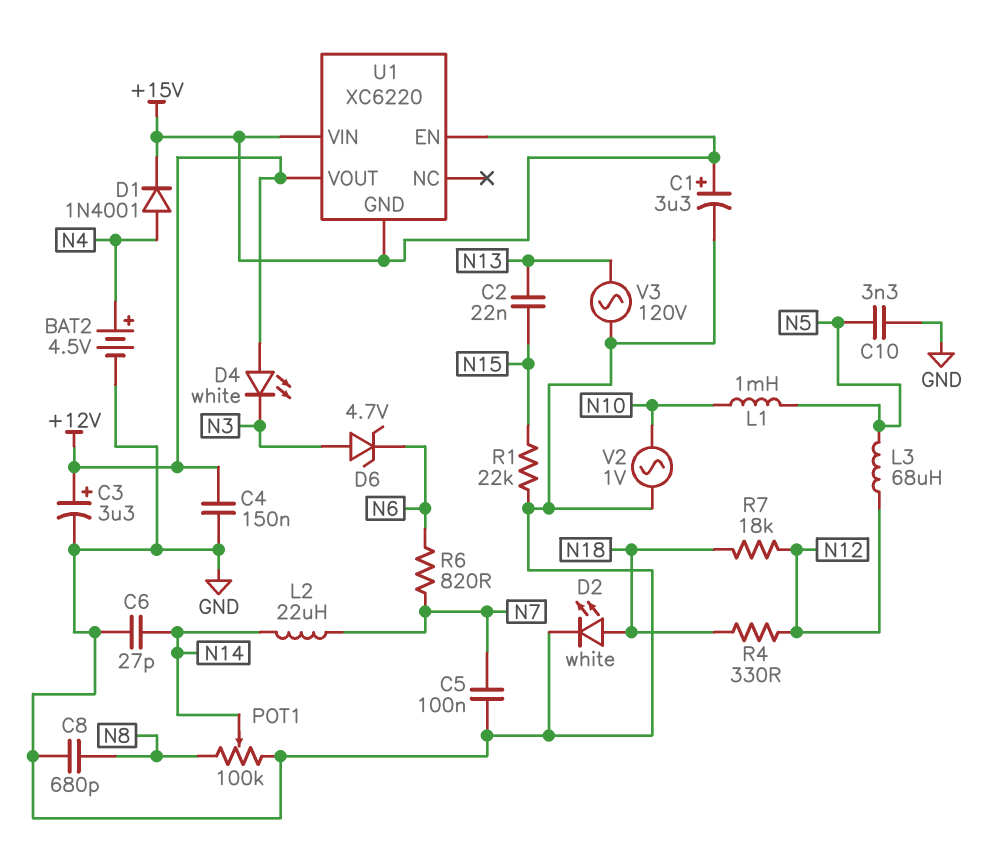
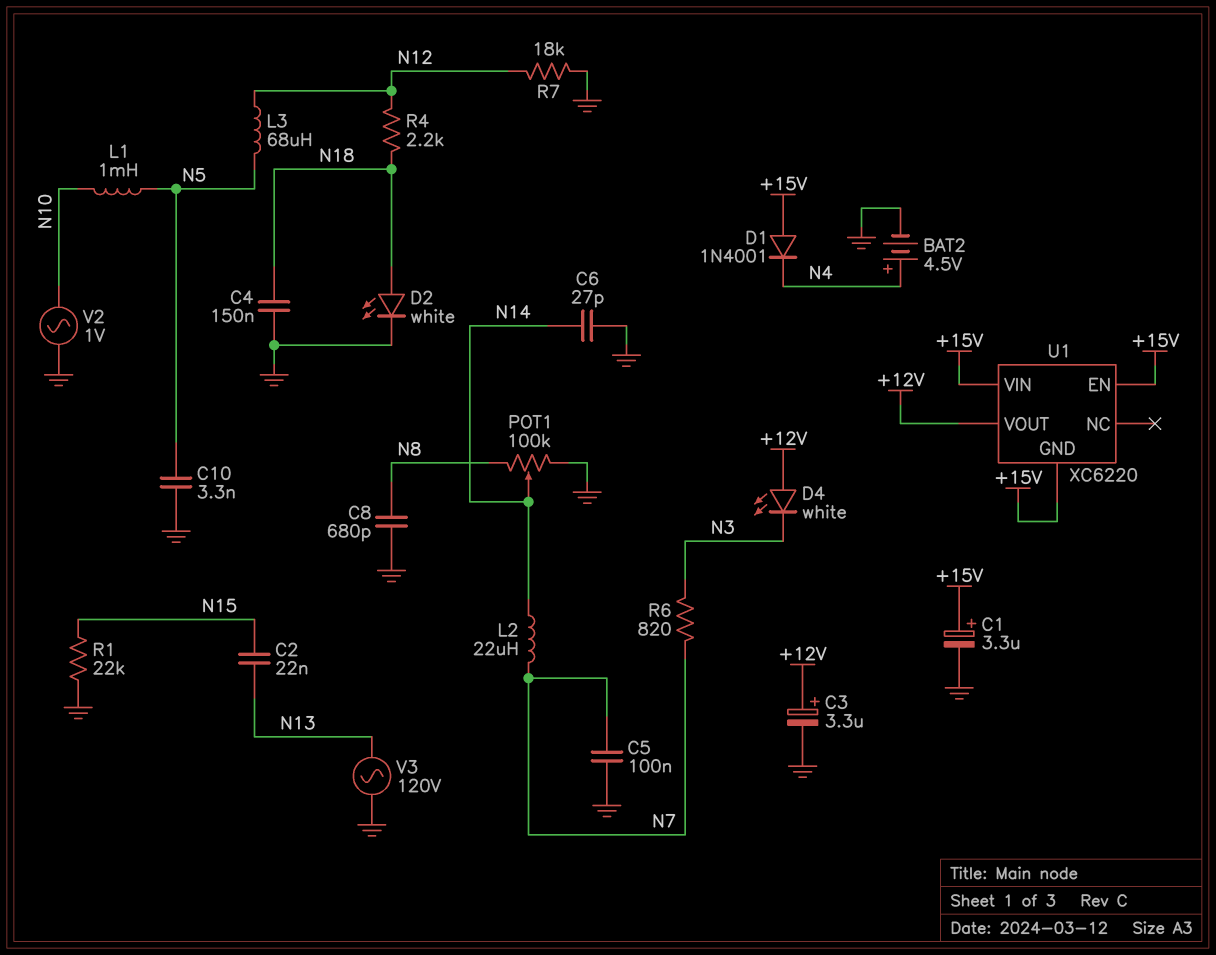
C4: 150nF (+12V, GND) -> 150nF (GND, N18)
D1: diode 1N4001 (A N4, K +15V) -> diode 1N4001 (A +15V, K N4)
D6: zener 4.7V (A N3, K N6) -> none
R4: 330 (N12, N18) -> 2.2k (N12, N18)
R6: 820 (N6, N7) -> 820 (N3, N7)
R7: 18k (N12, N18) -> 18k (GND, N12)

